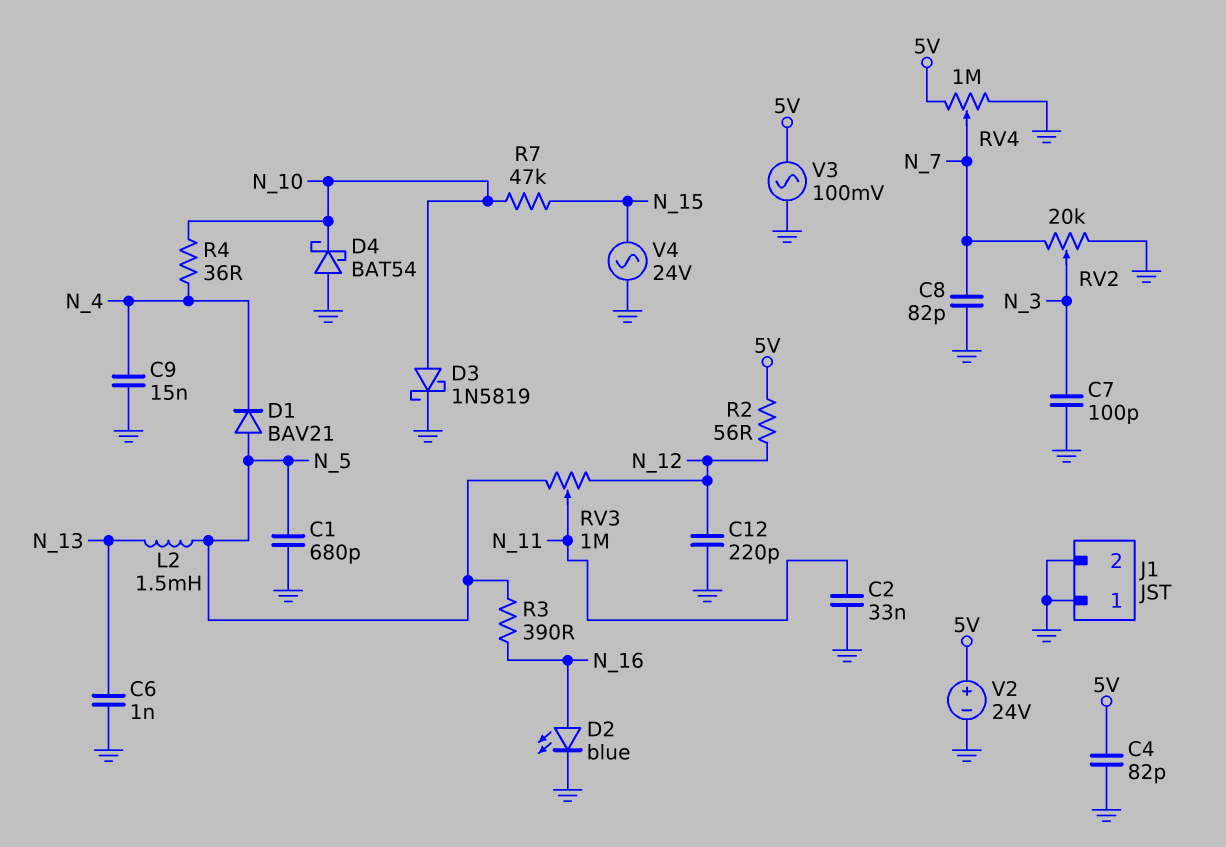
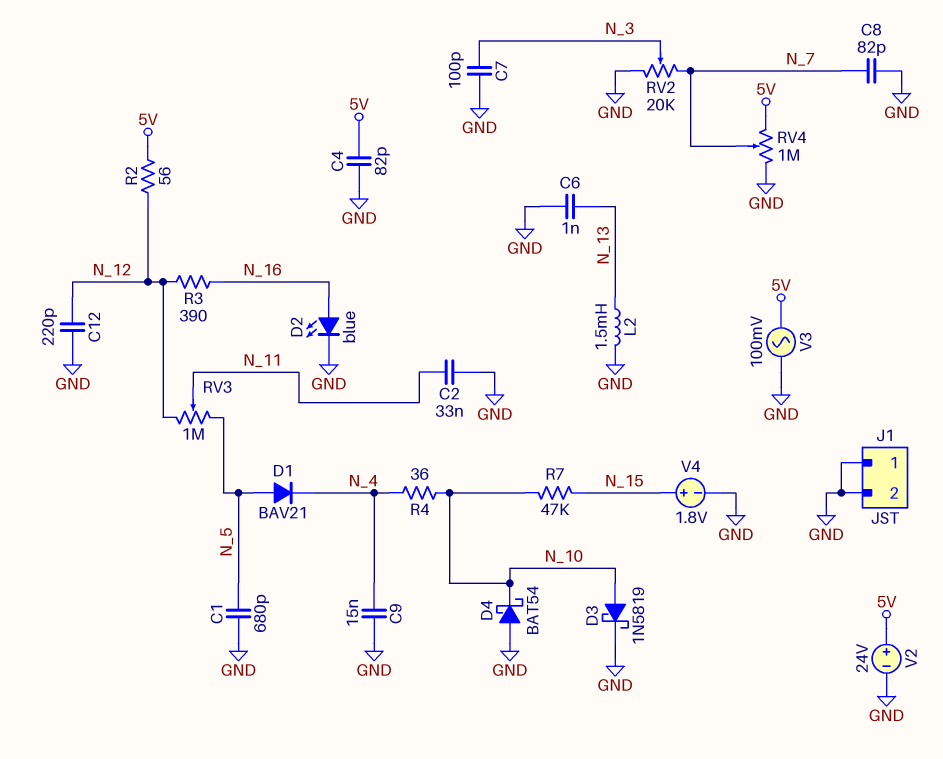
L2: 1.5mH (N_5, N_13) -> 1.5mH (GND, N_13)
R3: 390 (N_5, N_16) -> 390 (N_12, N_16)
V4: AC 24V (GND, N_15) -> 1.8V (plus N_15, minus GND)

